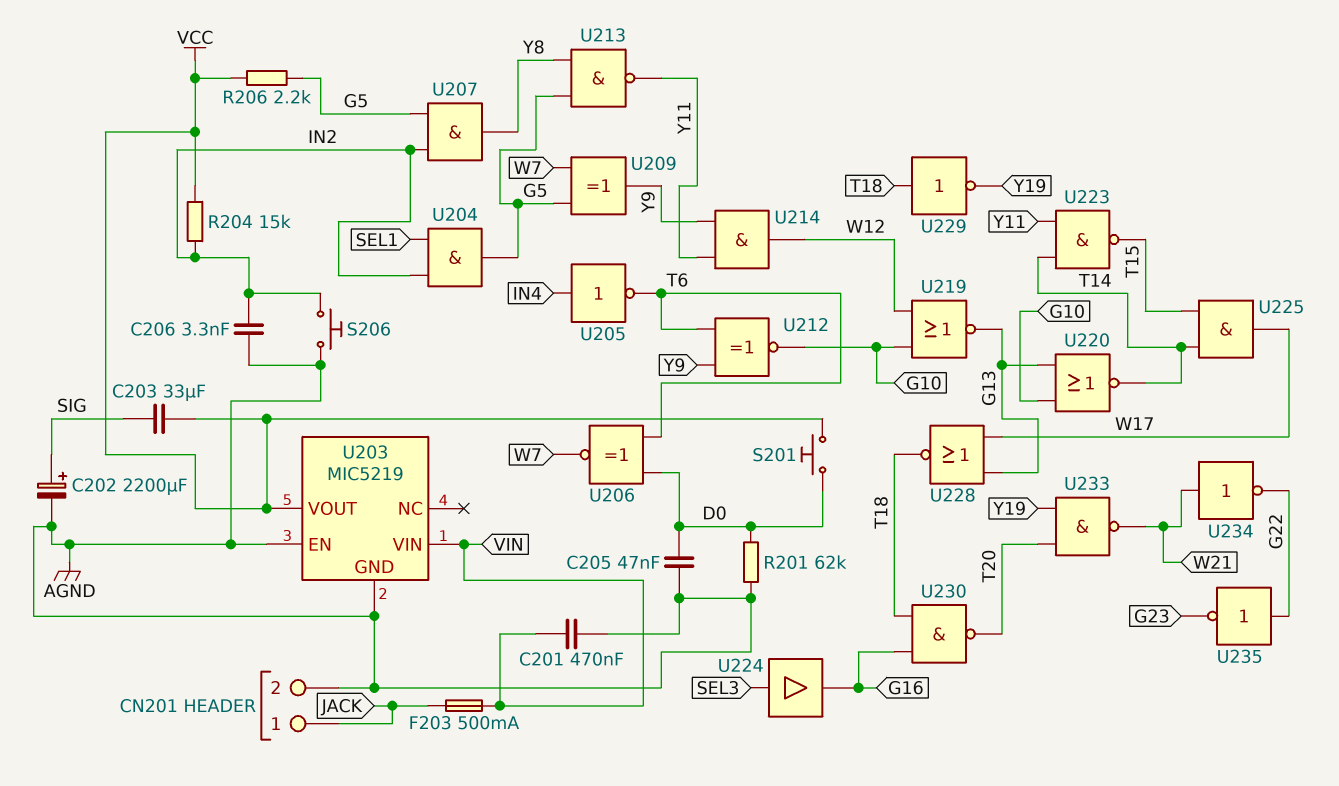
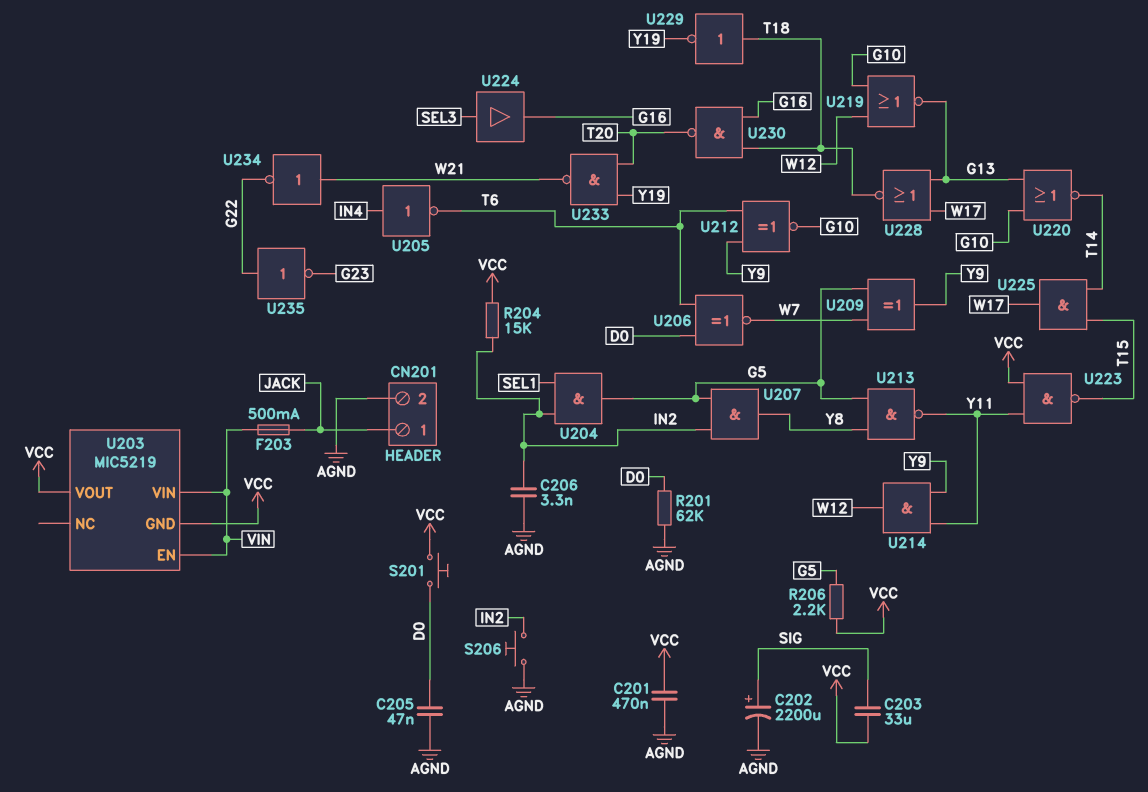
C201: 470nF (AGND, VIN) -> 470nF (AGND, VCC)
U203 pin EN: AGND -> VIN
U203 pin GND: AGND -> VCC
U223: NAND (in T14, in Y11, out T15) -> NAND (in VCC, in Y11, out T15)

